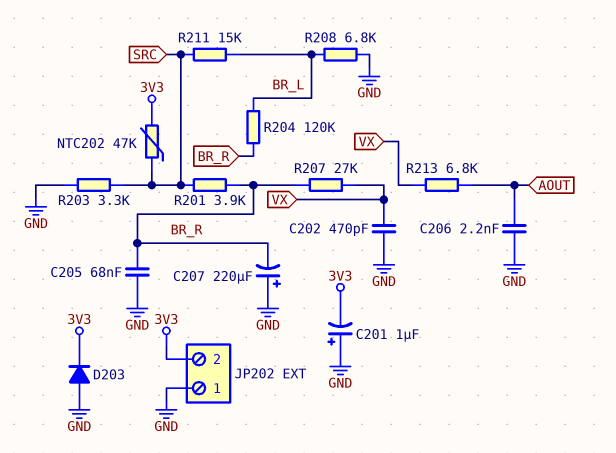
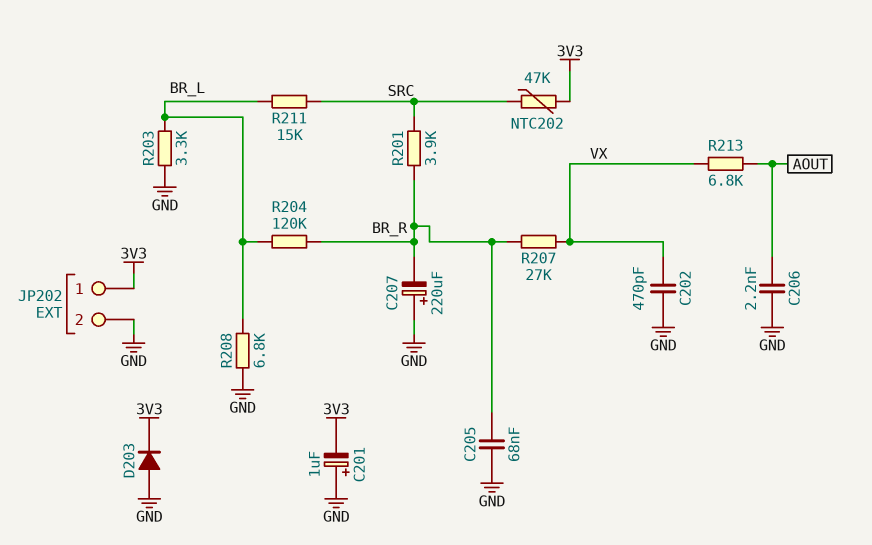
JP202 pin 1: GND -> 3V3
JP202 pin 2: 3V3 -> GND
R203: 3.3k (GND, SRC) -> 3.3k (BR_L, GND)

